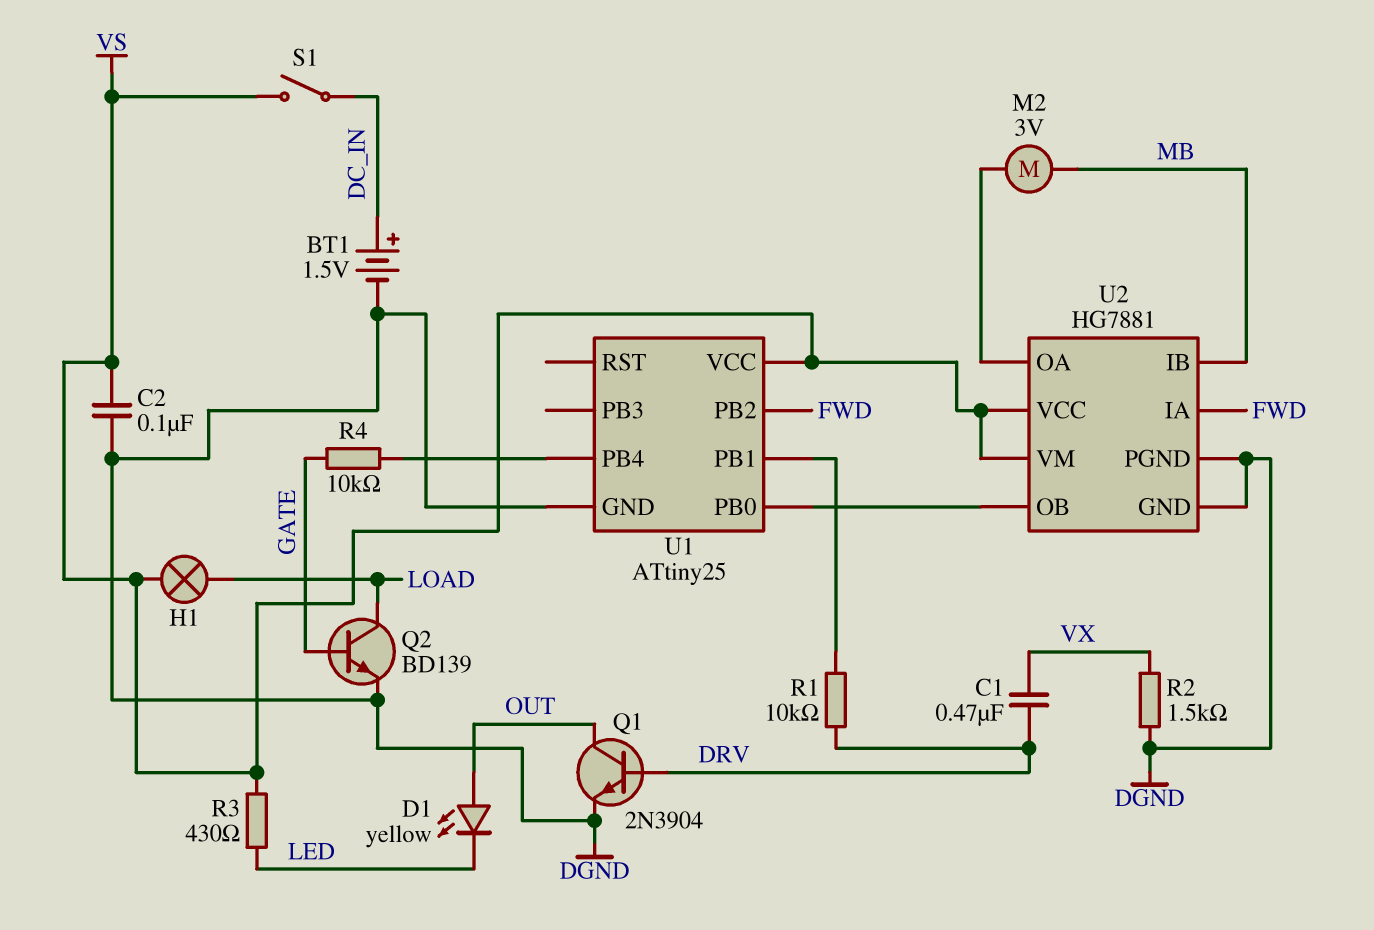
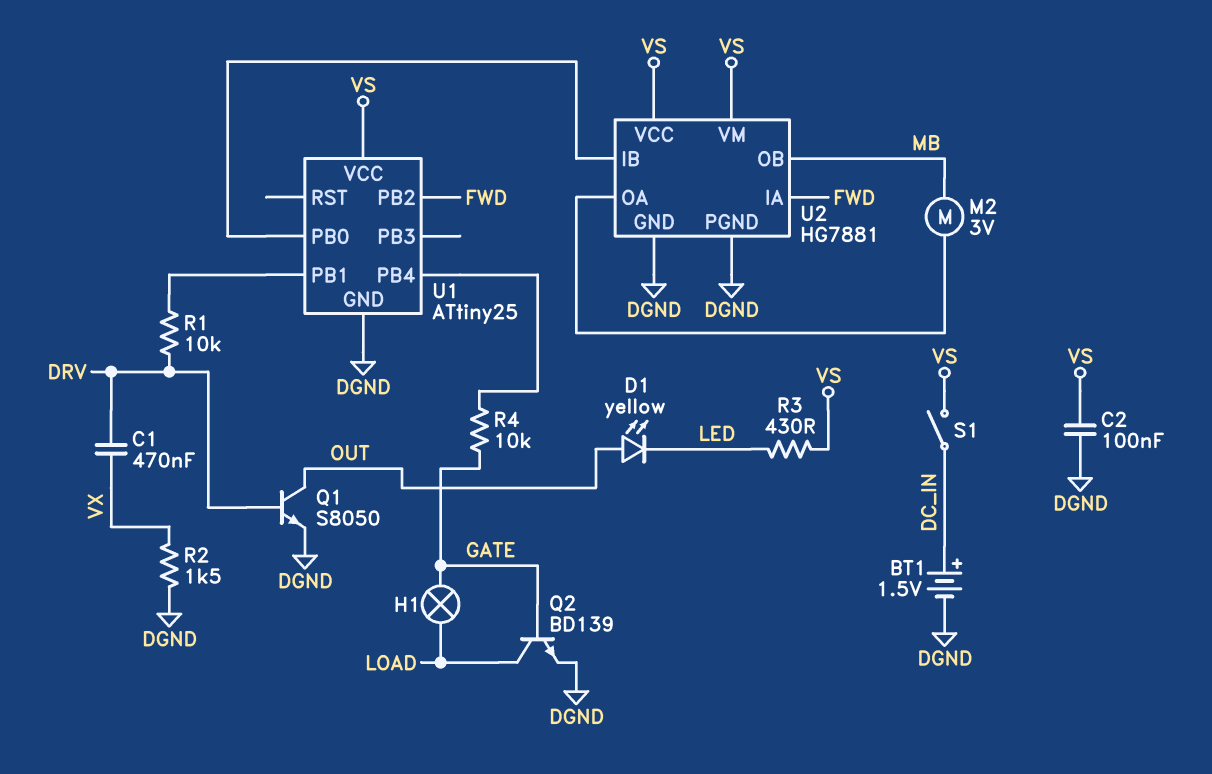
H1: lamp (LOAD, VS) -> lamp (GATE, LOAD)
Q1: NPN 2N3904 (B DRV, C OUT, E DGND) -> NPN S8050 (B DRV, C OUT, E DGND)
U2 pin IB: MB -> U1/PB0
U2 pin OB: U1/PB0 -> MB

